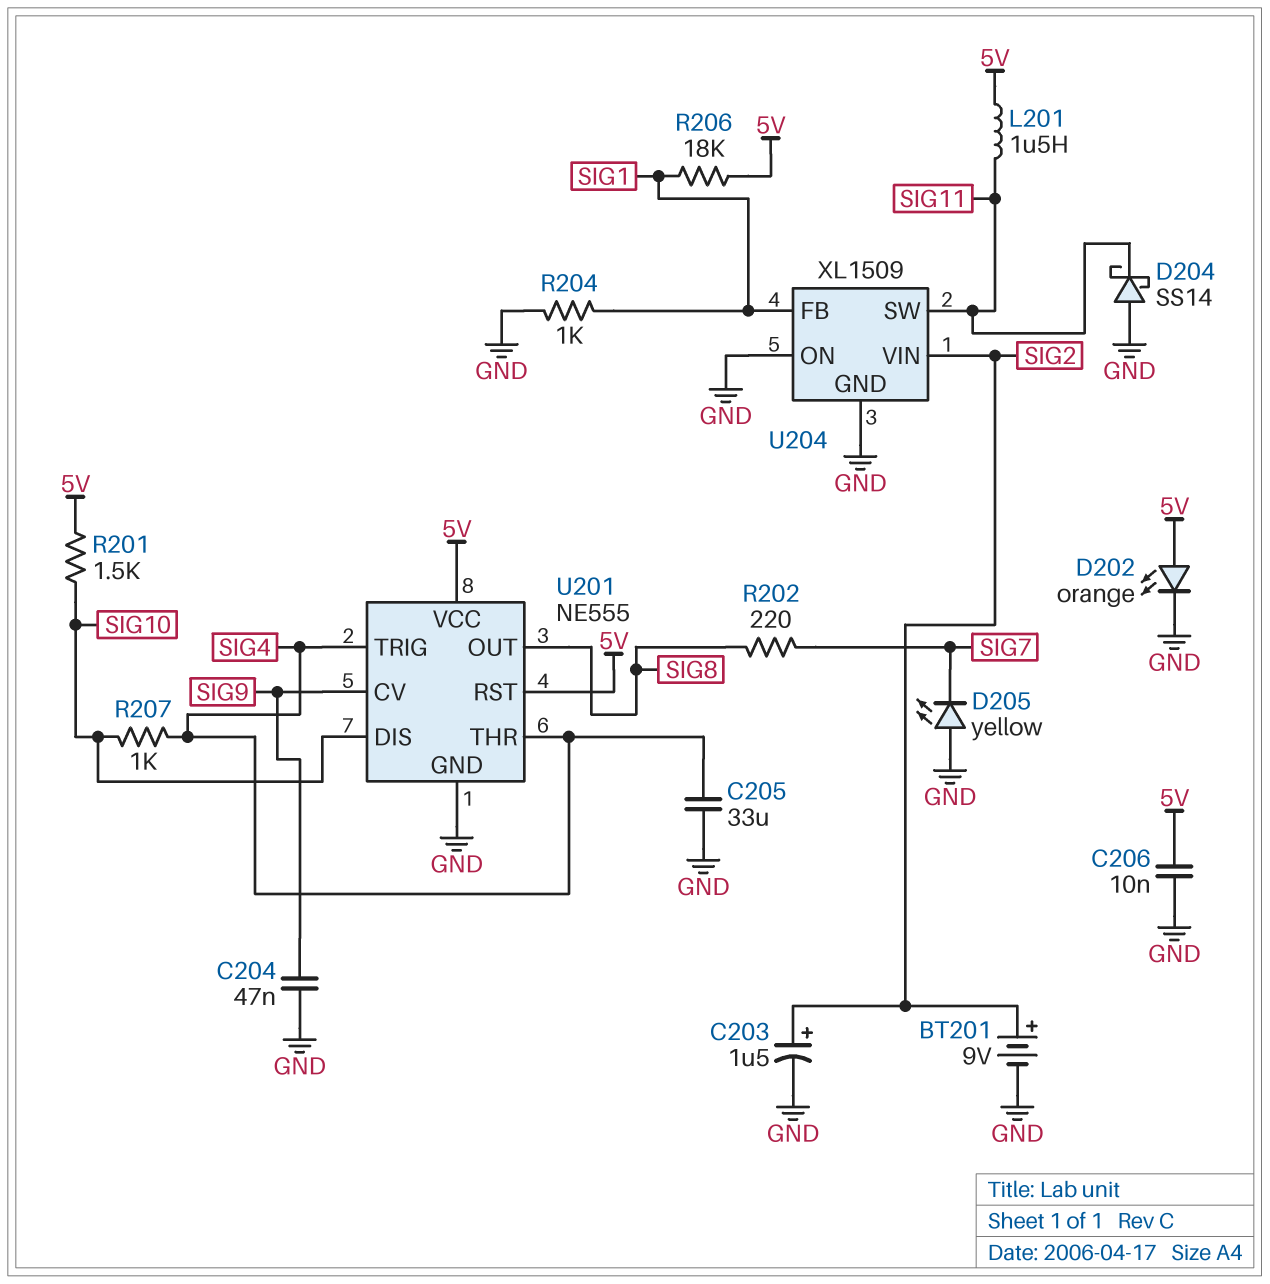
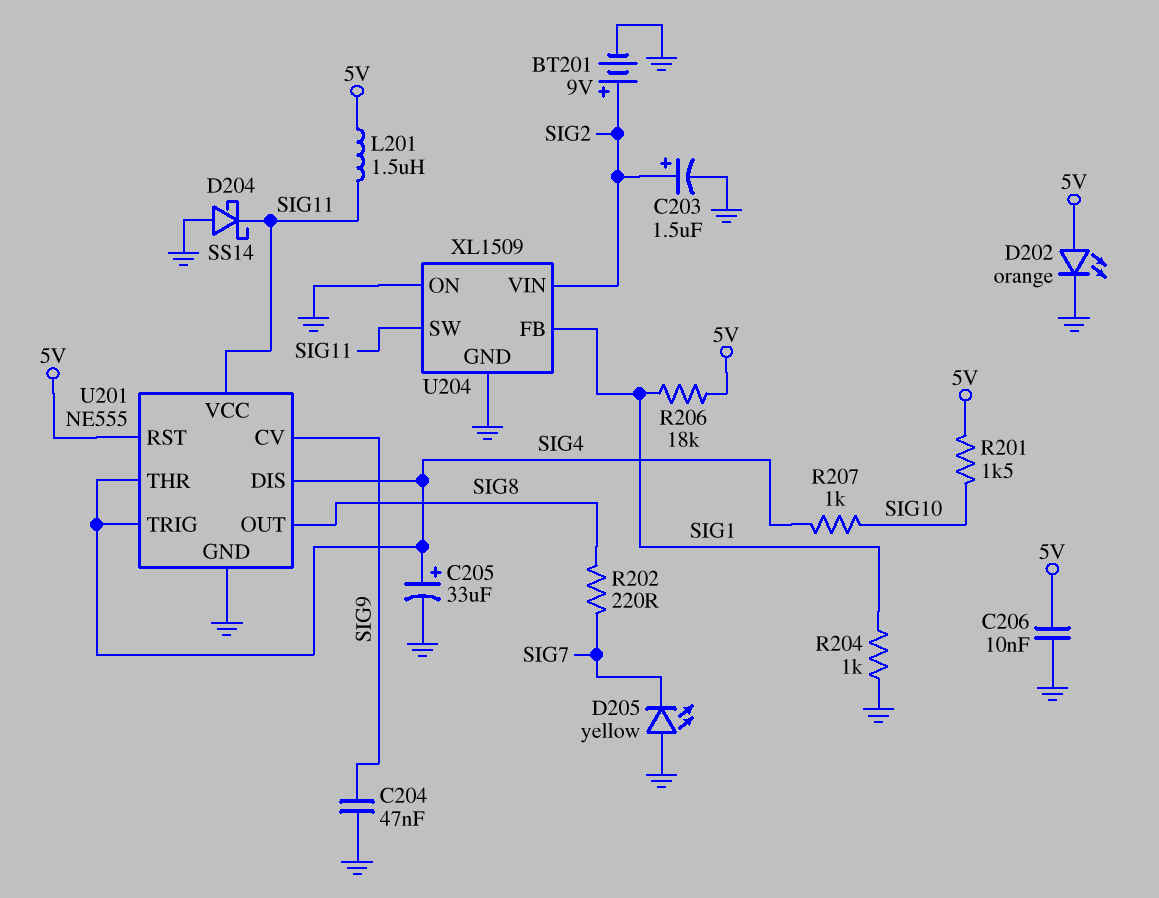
C205: 33uF (GND, SIG4) -> 33uF (plus SIG4, minus GND)
U201 pin DIS: SIG10 -> SIG4
U201 pin VCC: 5V -> SIG11

